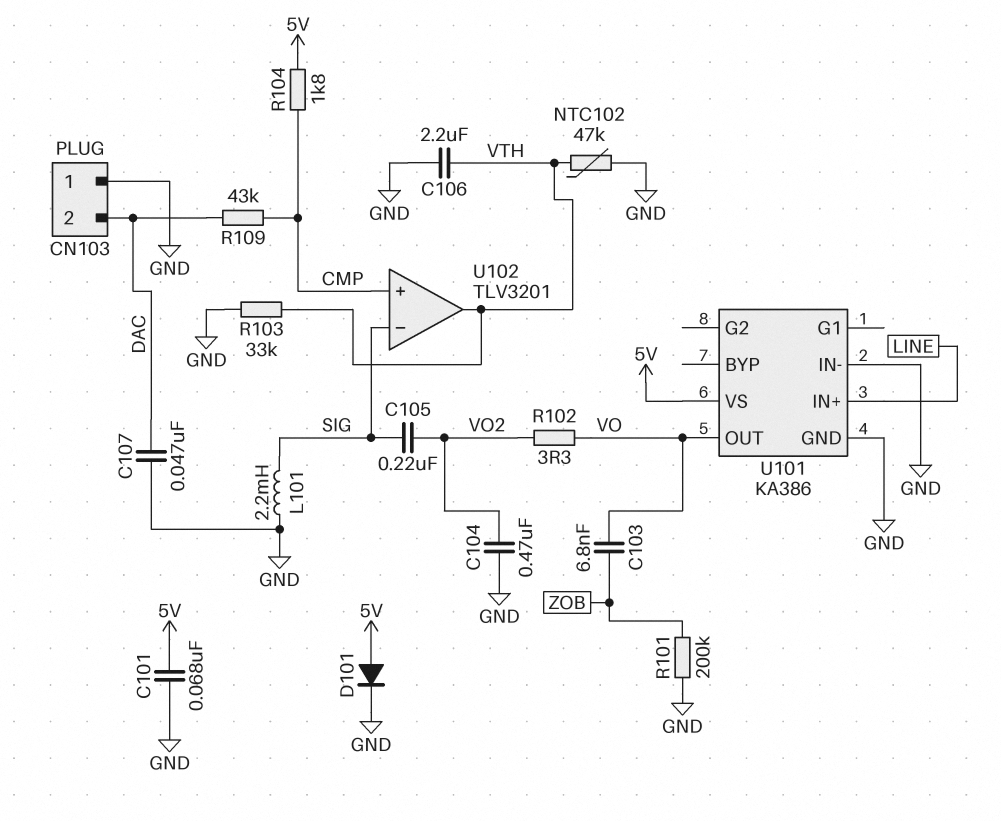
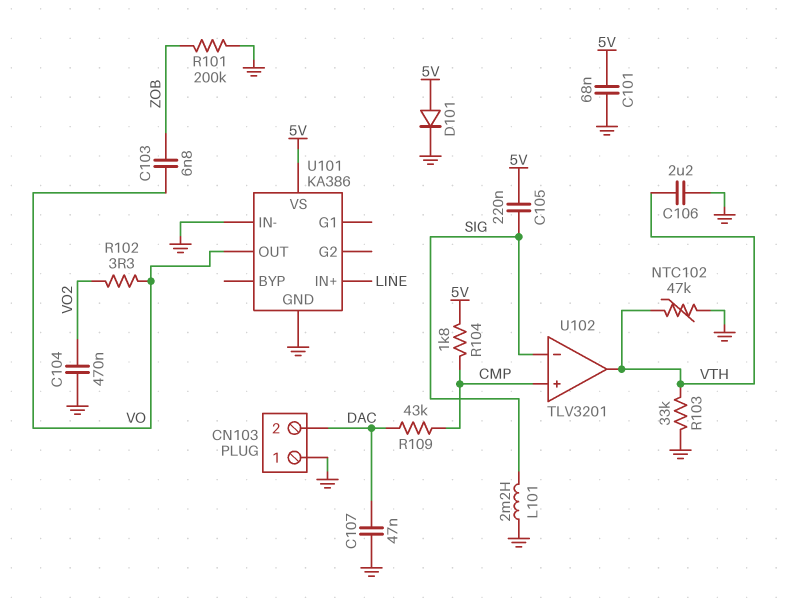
C105: 220nF (SIG, VO2) -> 220nF (5V, SIG)

